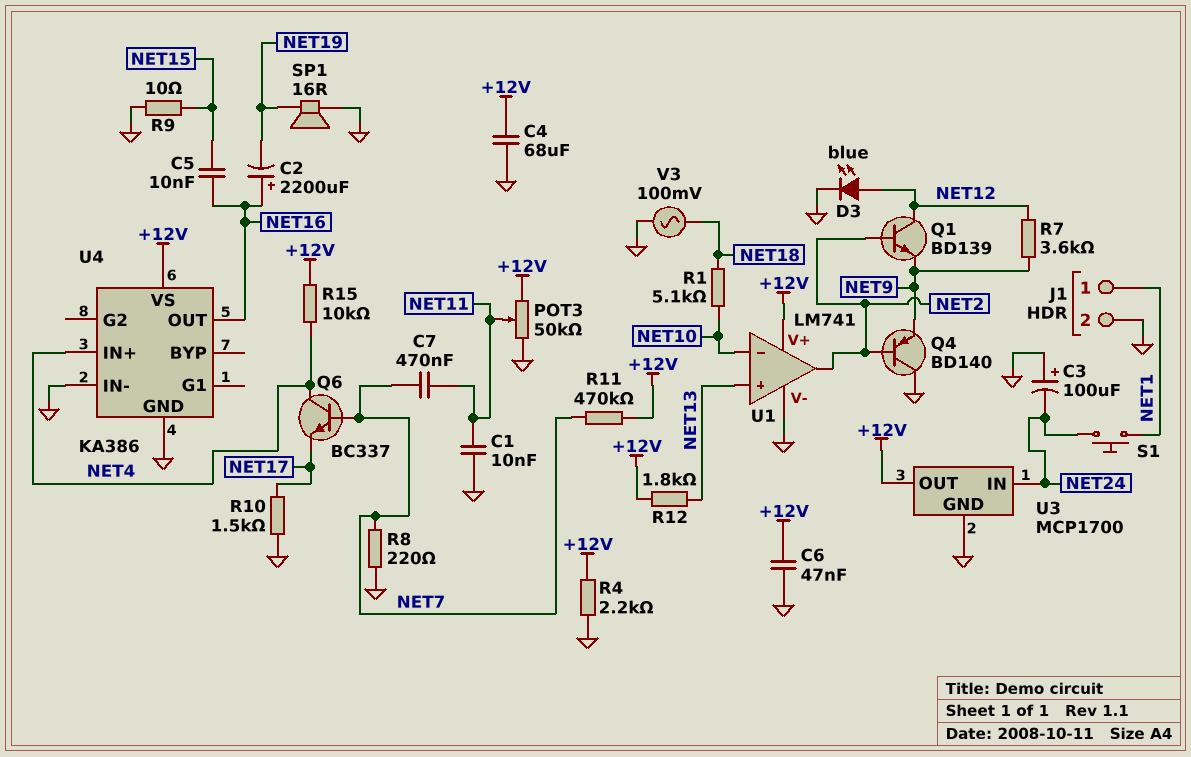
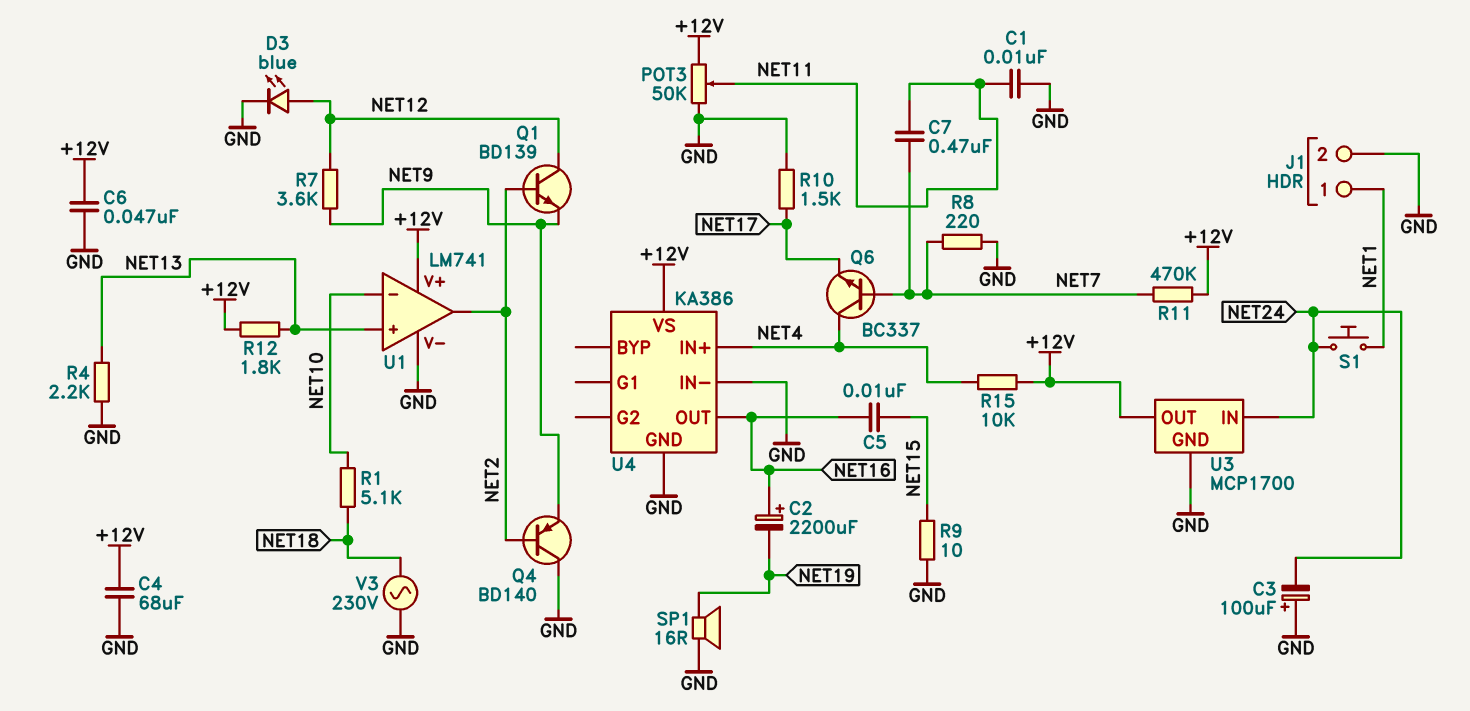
R4: 2.2k (+12V, GND) -> 2.2k (GND, NET13)
V3: AC 100mV (GND, NET18) -> AC 230V (GND, NET18)

